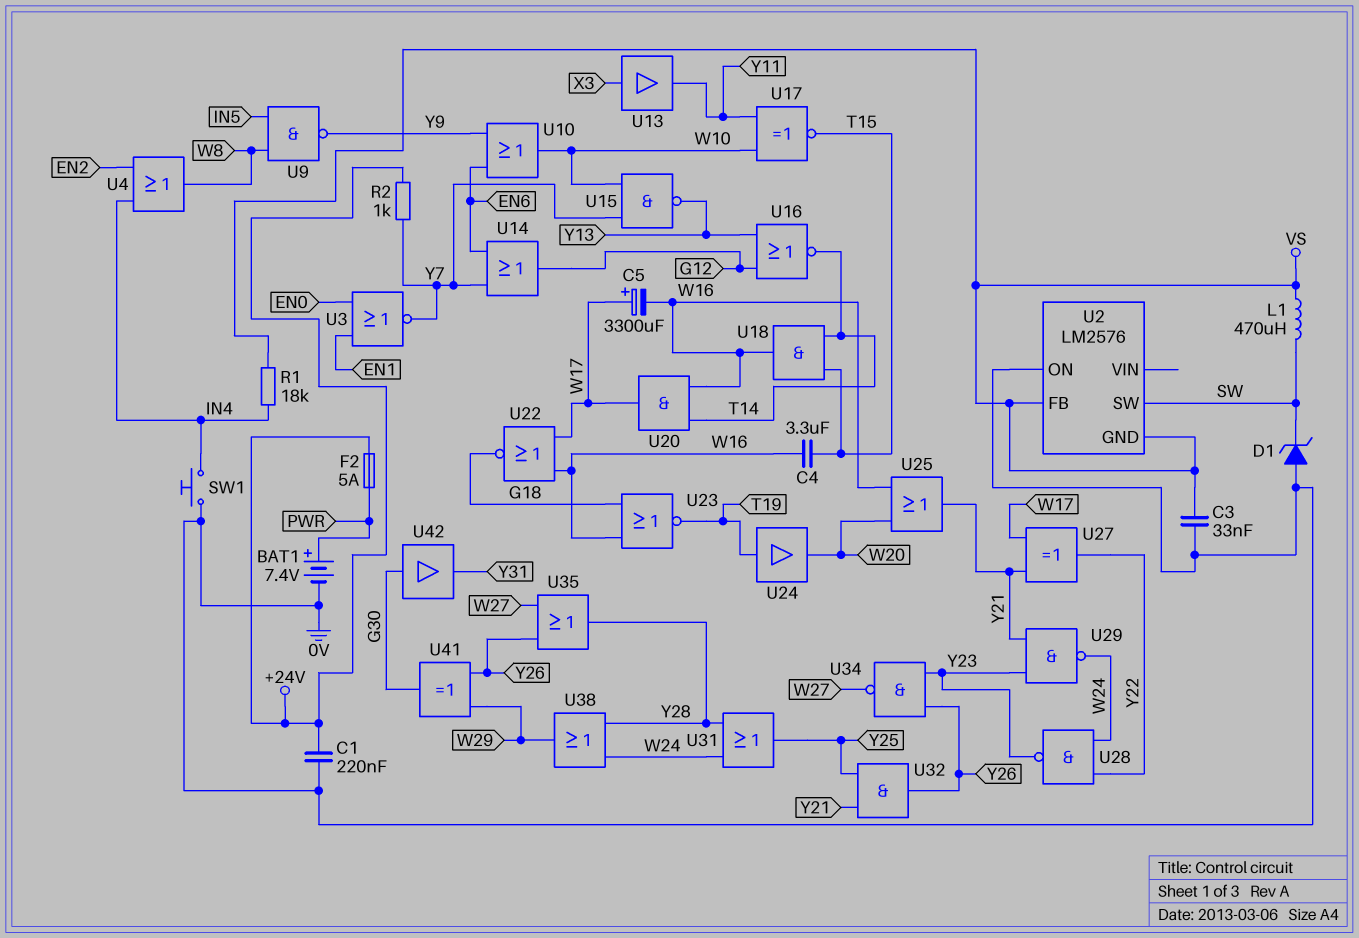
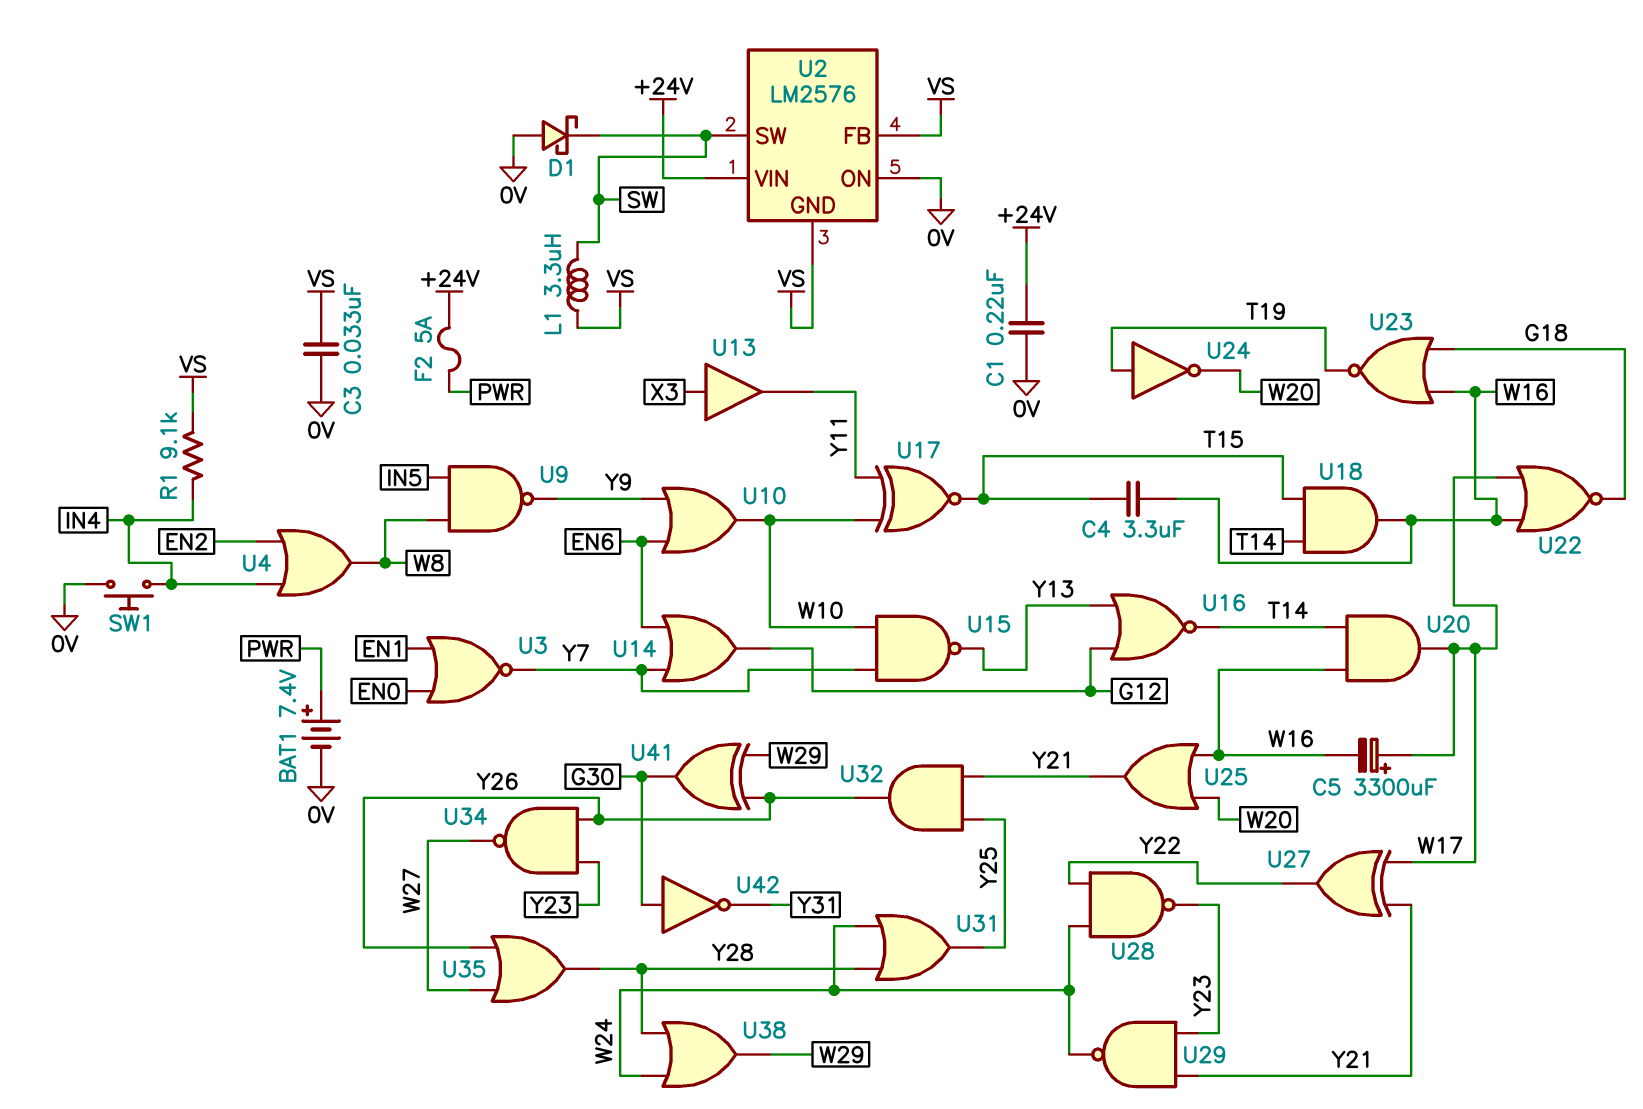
D1: zener (A 0V, K SW) -> schottky (A 0V, K SW)
L1: 470uH (SW, VS) -> 3.3uH (SW, VS)
R1: 18k (IN4, VS) -> 9.1k (IN4, VS)
R2: 1k (+24V, Y7) -> none
U2 pin VIN: none -> +24V
U24: buffer (in T19, out W20) -> NOT (in T19, out W20)
U42: buffer (in G30, out Y31) -> NOT (in G30, out Y31)

